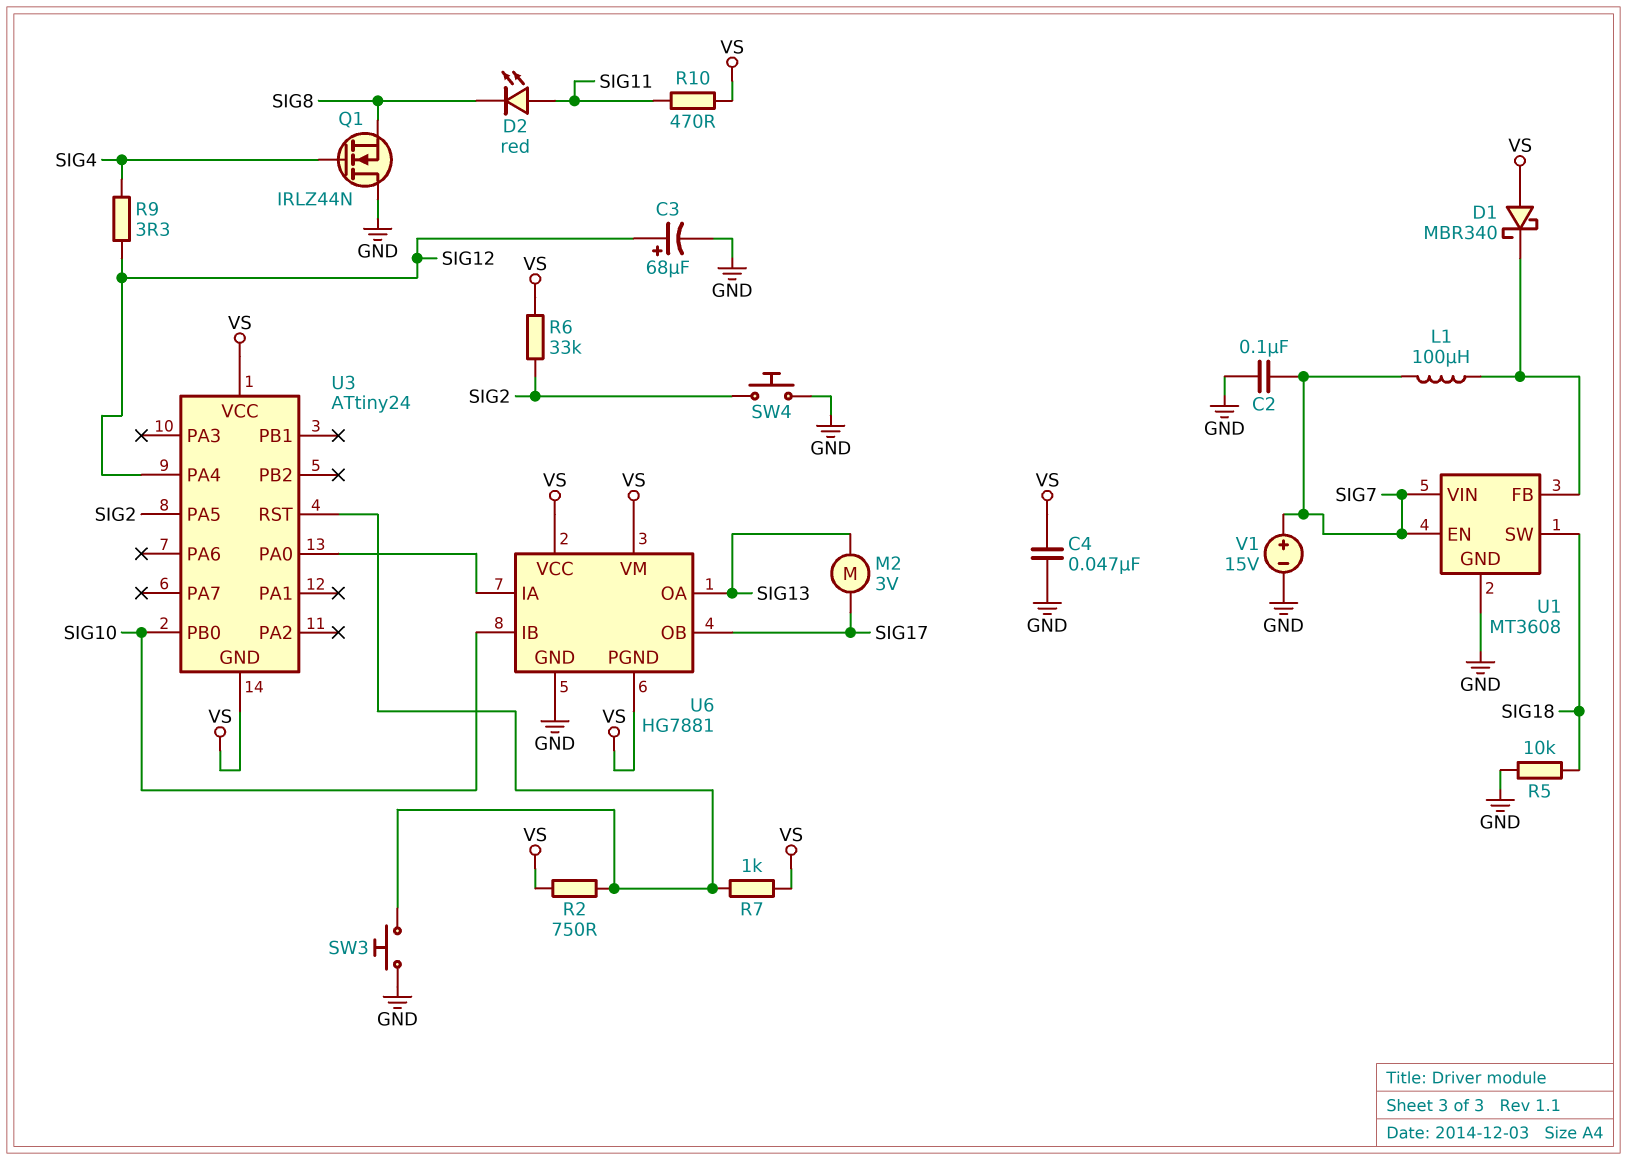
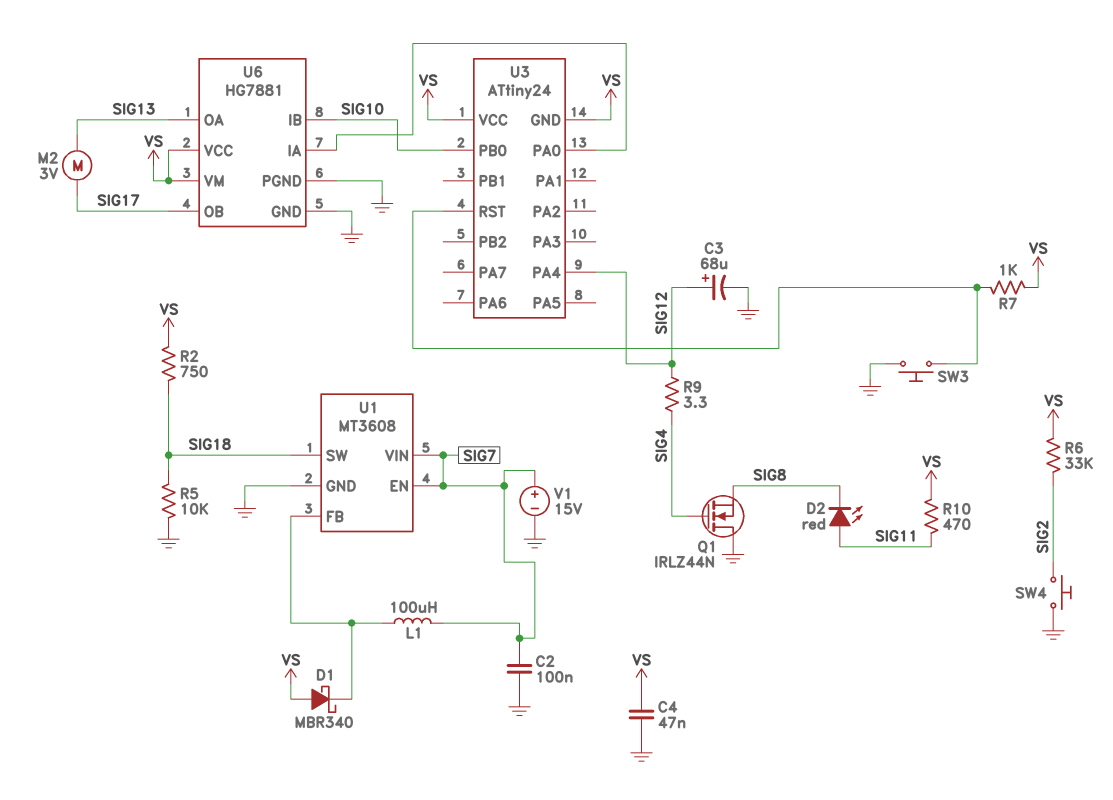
R2: 750 (U3/RST, VS) -> 750 (SIG18, VS)
U3 pin PA5: SIG2 -> none
U6 pin PGND: VS -> GND

